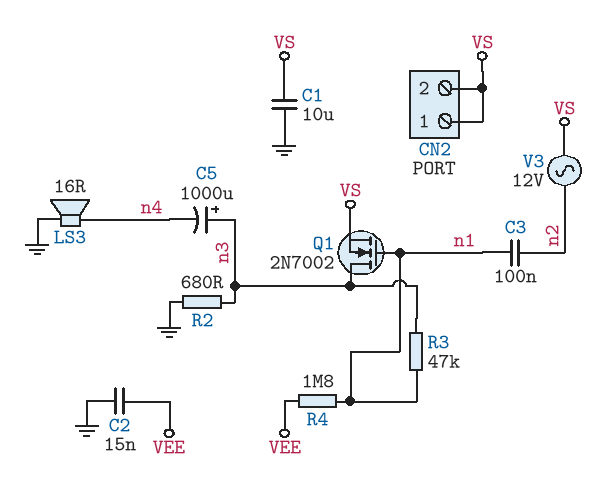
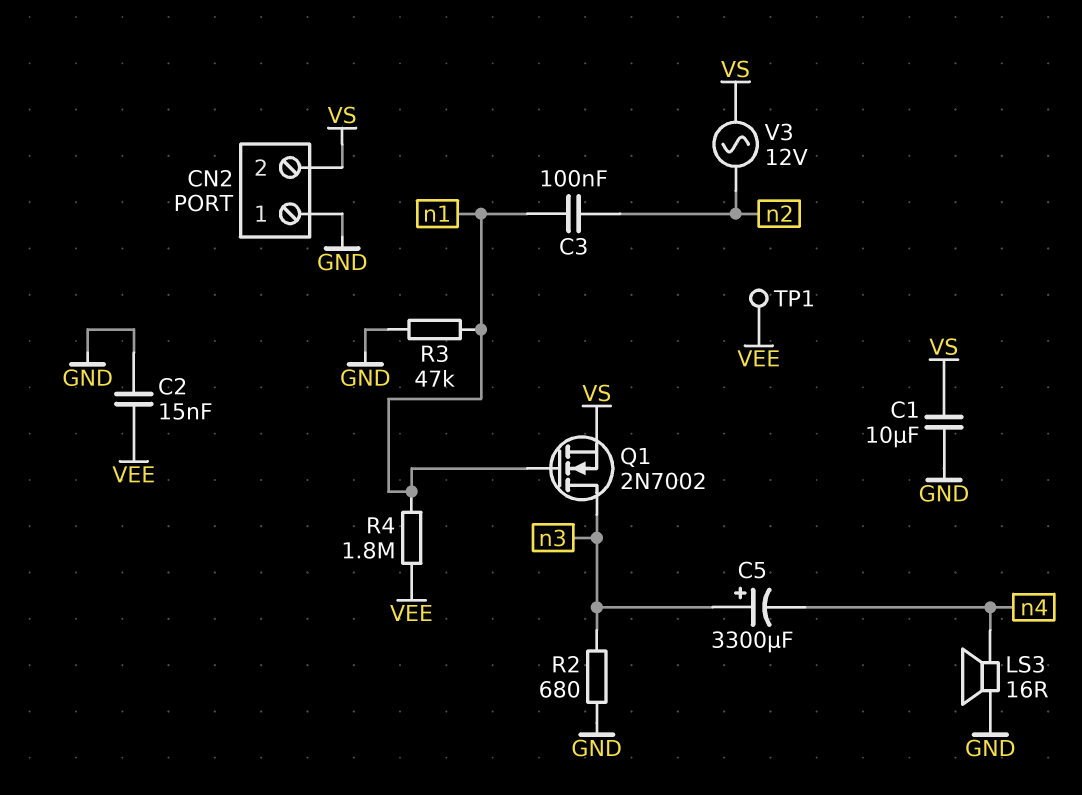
C5: 1000uF (plus n3, minus n4) -> 3300uF (plus n3, minus n4)
CN2 pin 1: VS -> GND
R3: 47k (n1, n3) -> 47k (GND, n1)
TP1: none -> test point (VEE)

